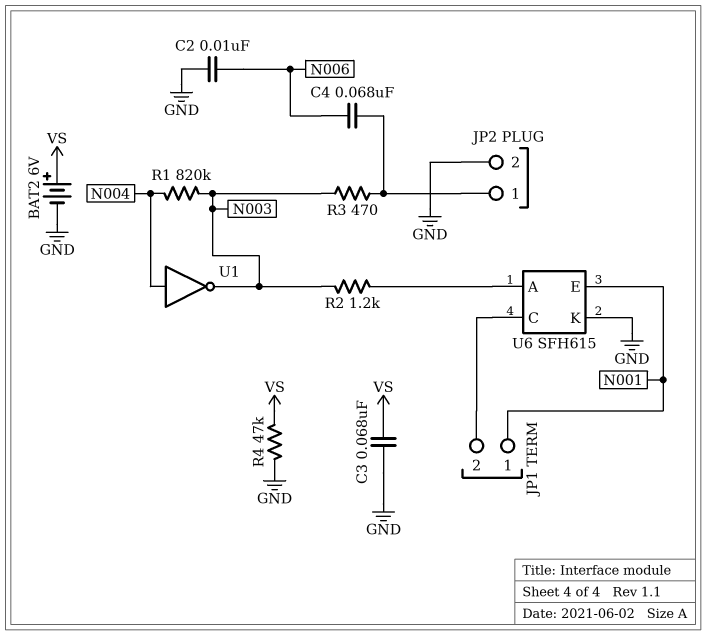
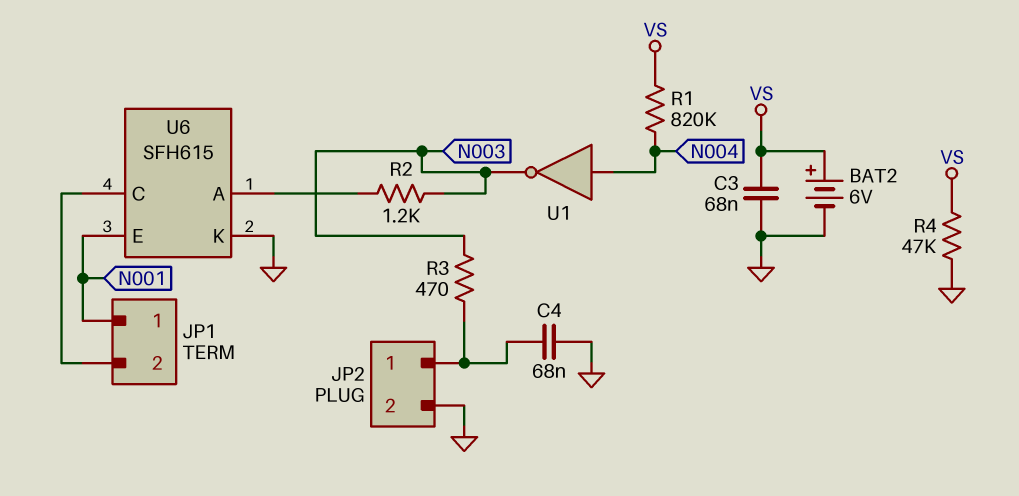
C2: 10nF (GND, N006) -> none
C4: 68nF (JP2/1, N006) -> 68nF (GND, JP2/1)
R1: 820k (N003, N004) -> 820k (N004, VS)

